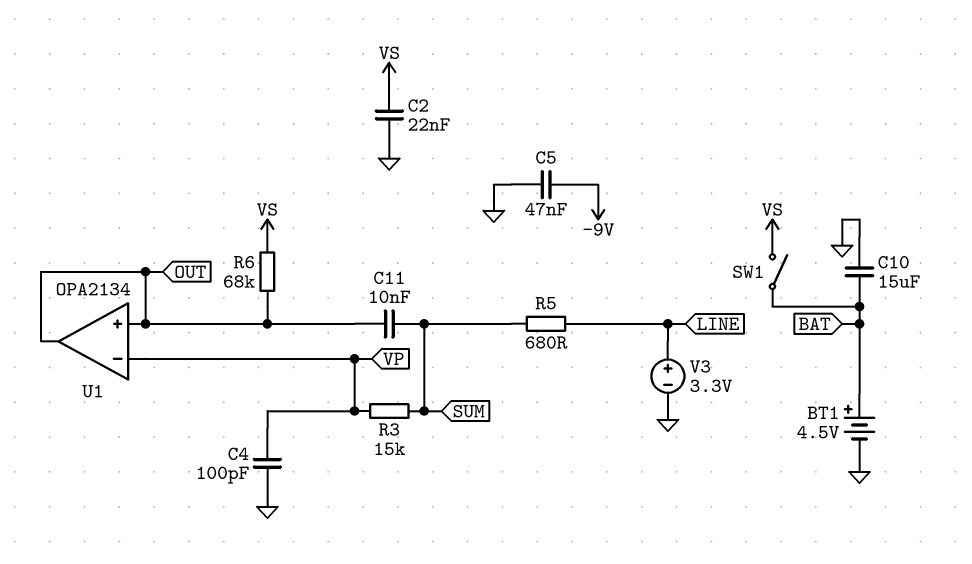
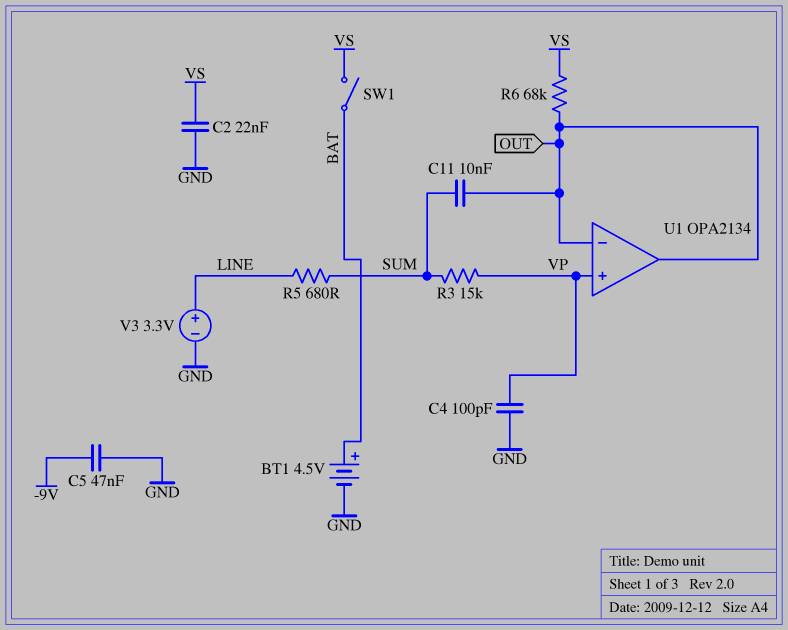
C10: 15uF (BAT, GND) -> none
U1 pin in+: OUT -> VP
U1 pin in-: VP -> OUT

